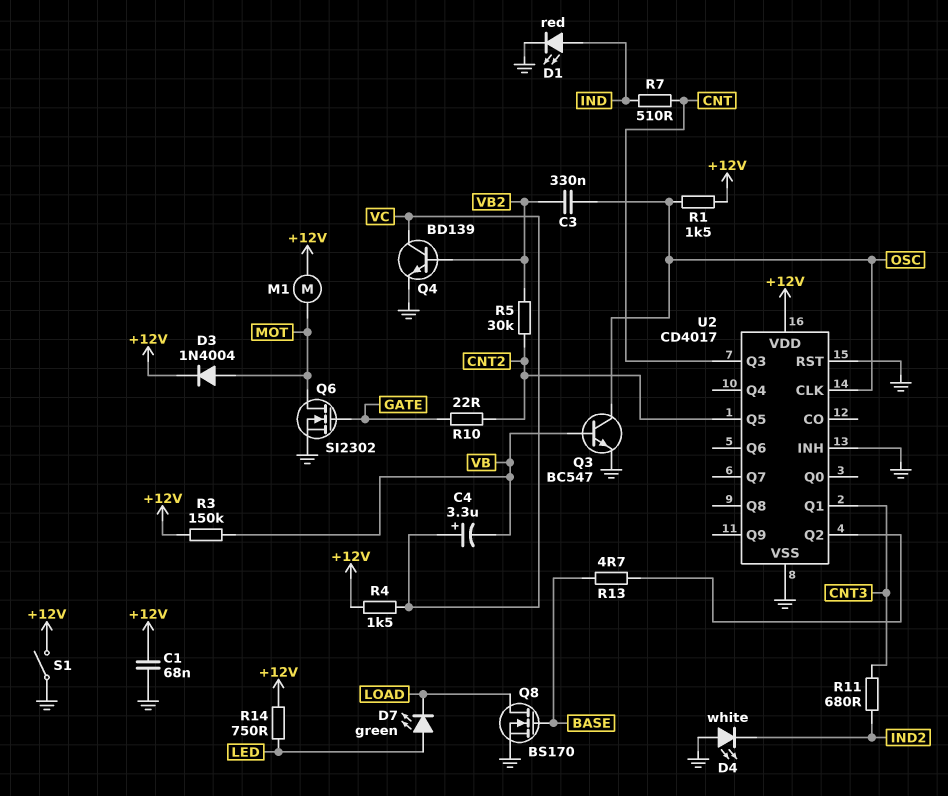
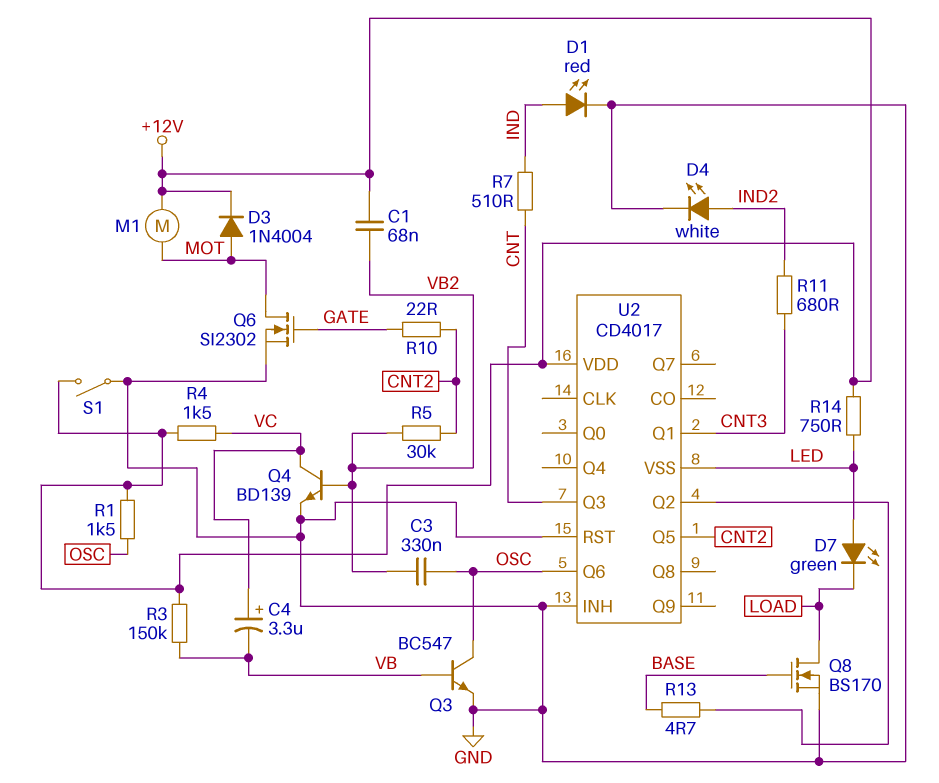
C1: 68nF (+12V, GND) -> 68nF (+12V, VB2)
D4: LED white (A GND, K IND2) -> LED white (A IND2, K GND)
U2 pin CLK: OSC -> none
U2 pin Q6: none -> OSC
U2 pin VSS: GND -> LED

